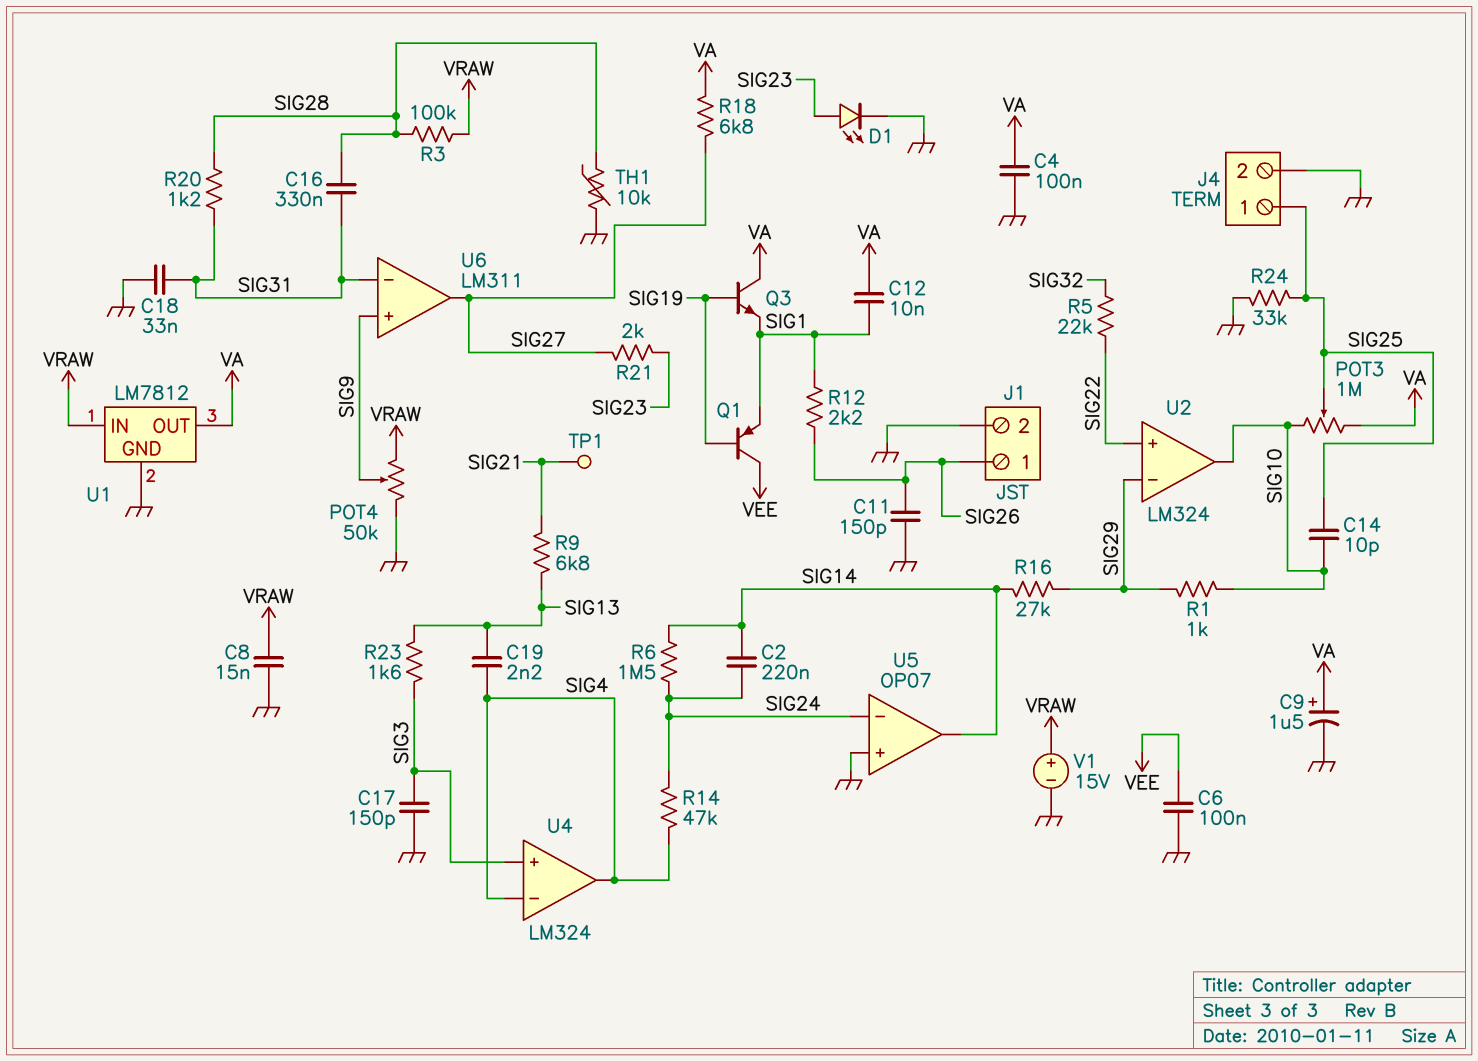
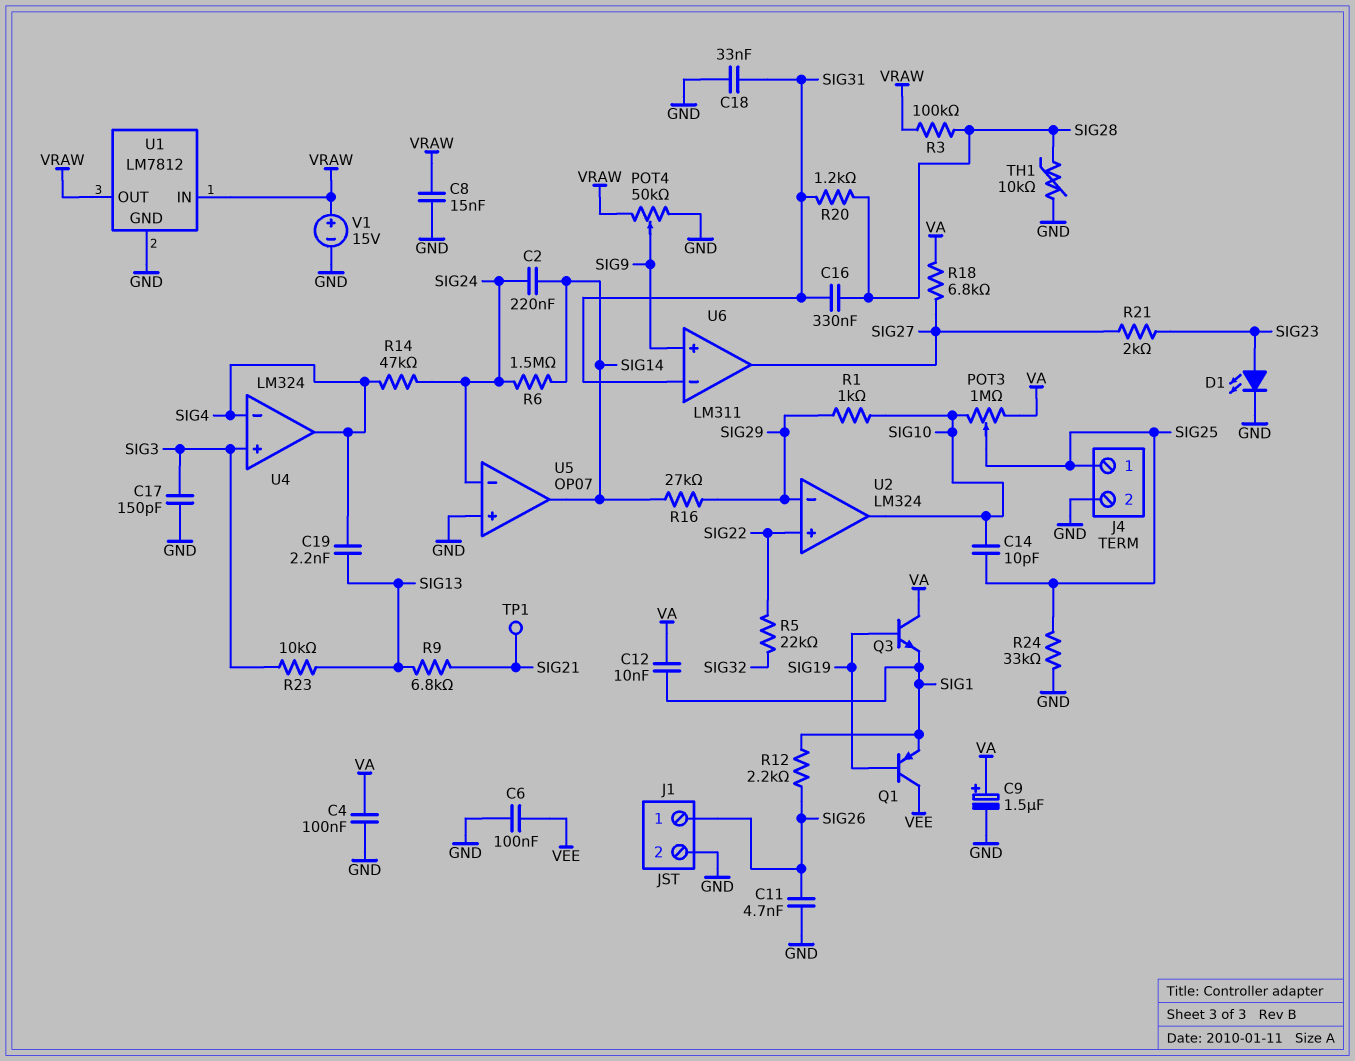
C11: 150pF (GND, SIG26) -> 4.7nF (GND, SIG26)
R23: 1.6k (SIG3, SIG13) -> 10k (SIG3, SIG13)
U1 pin OUT: VA -> VRAW

